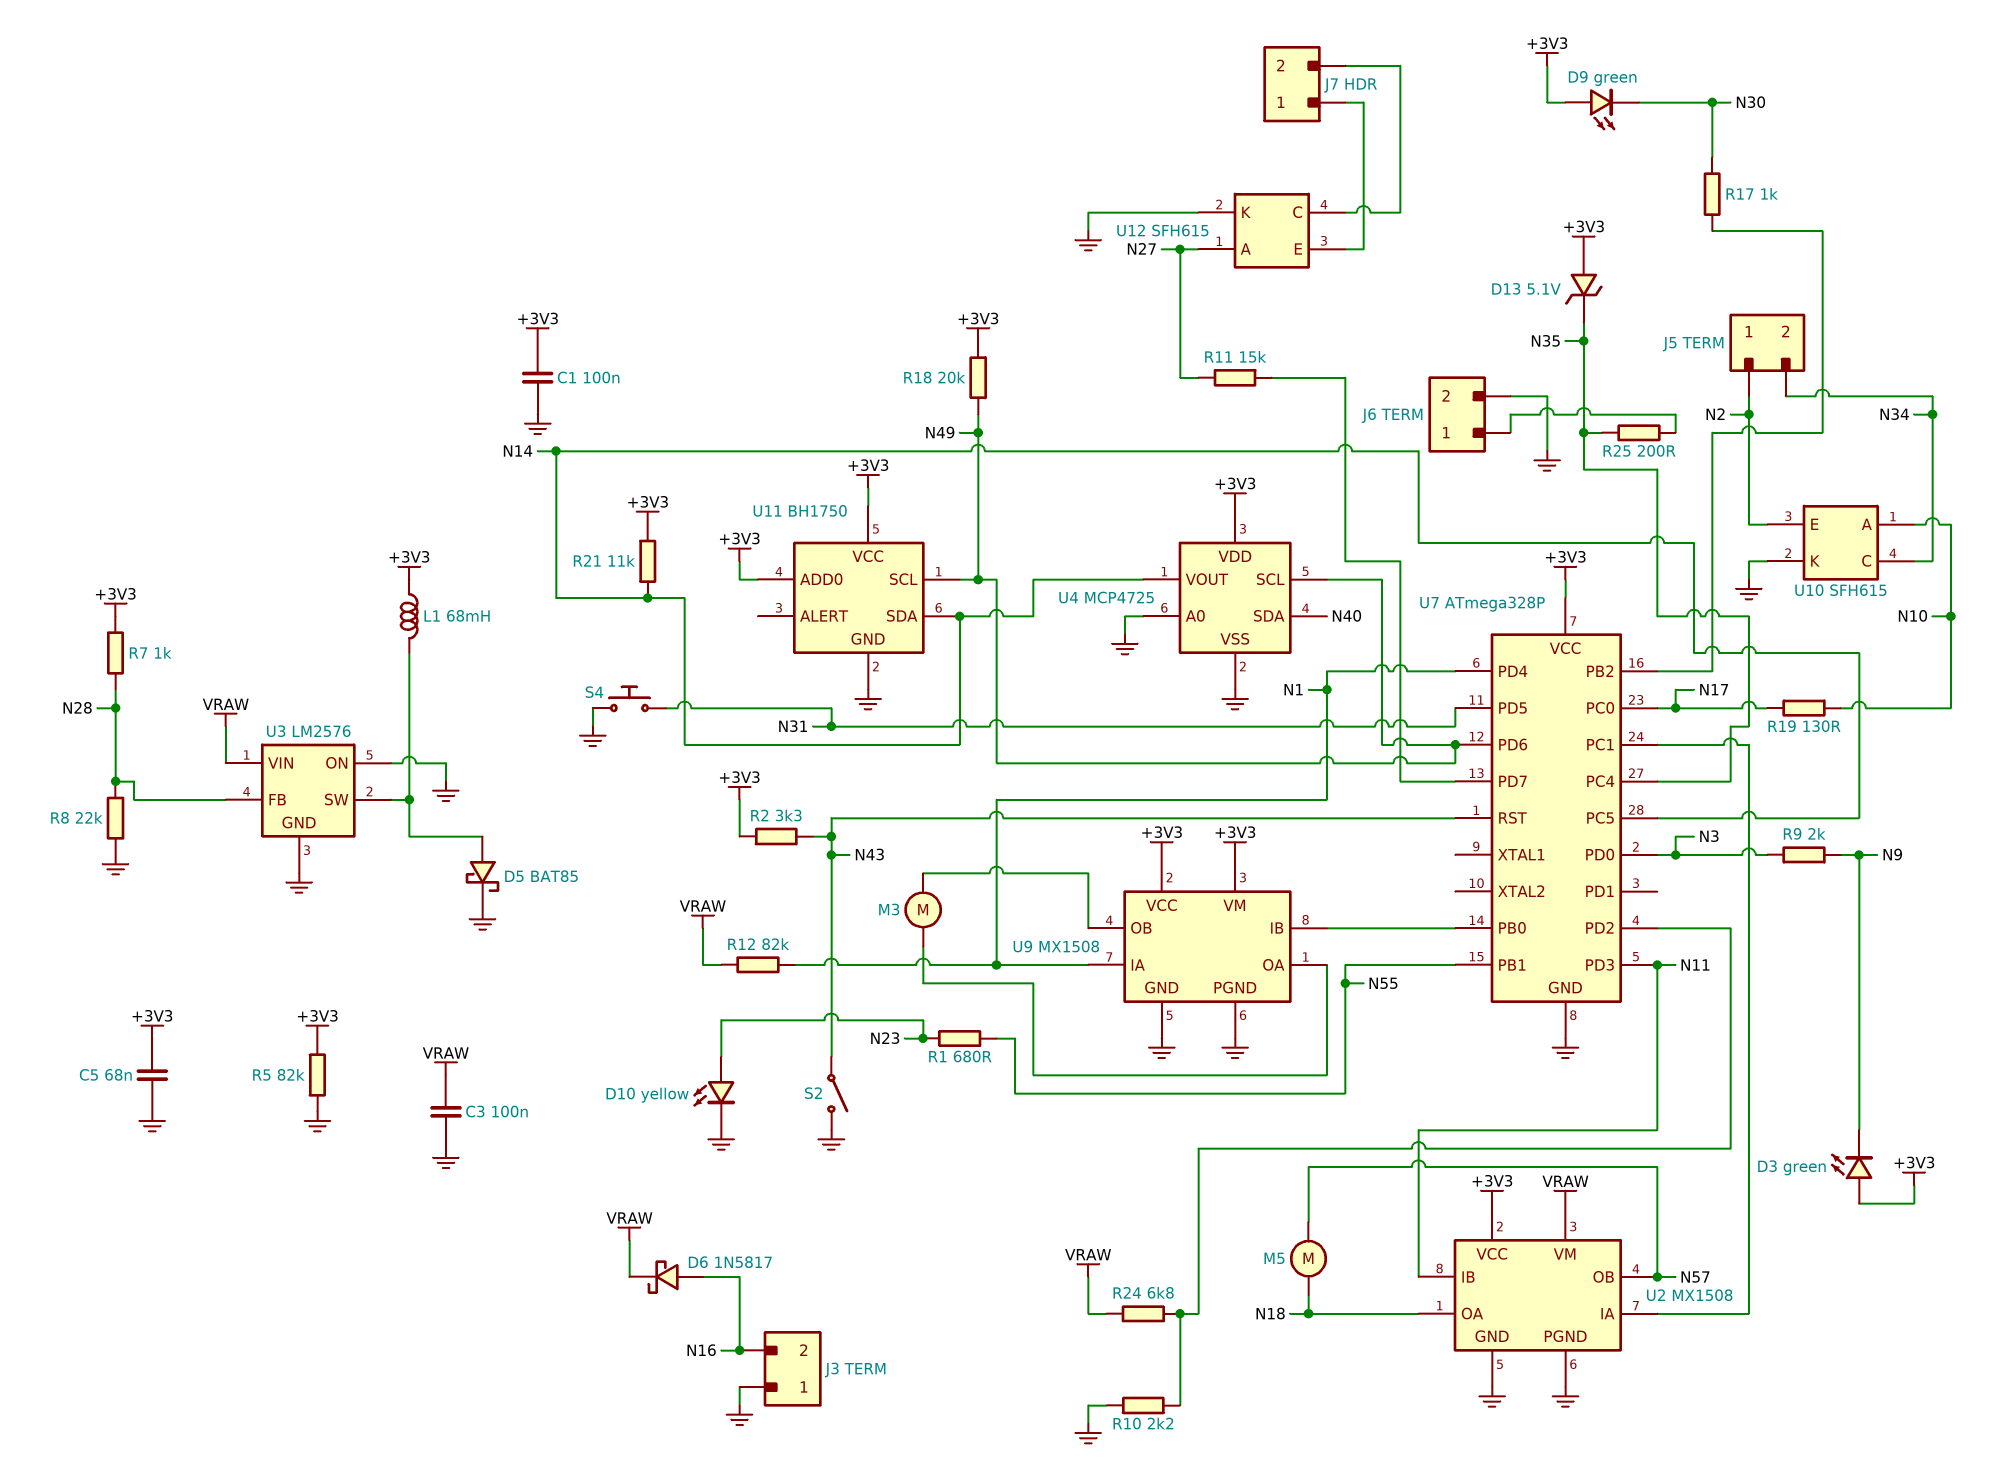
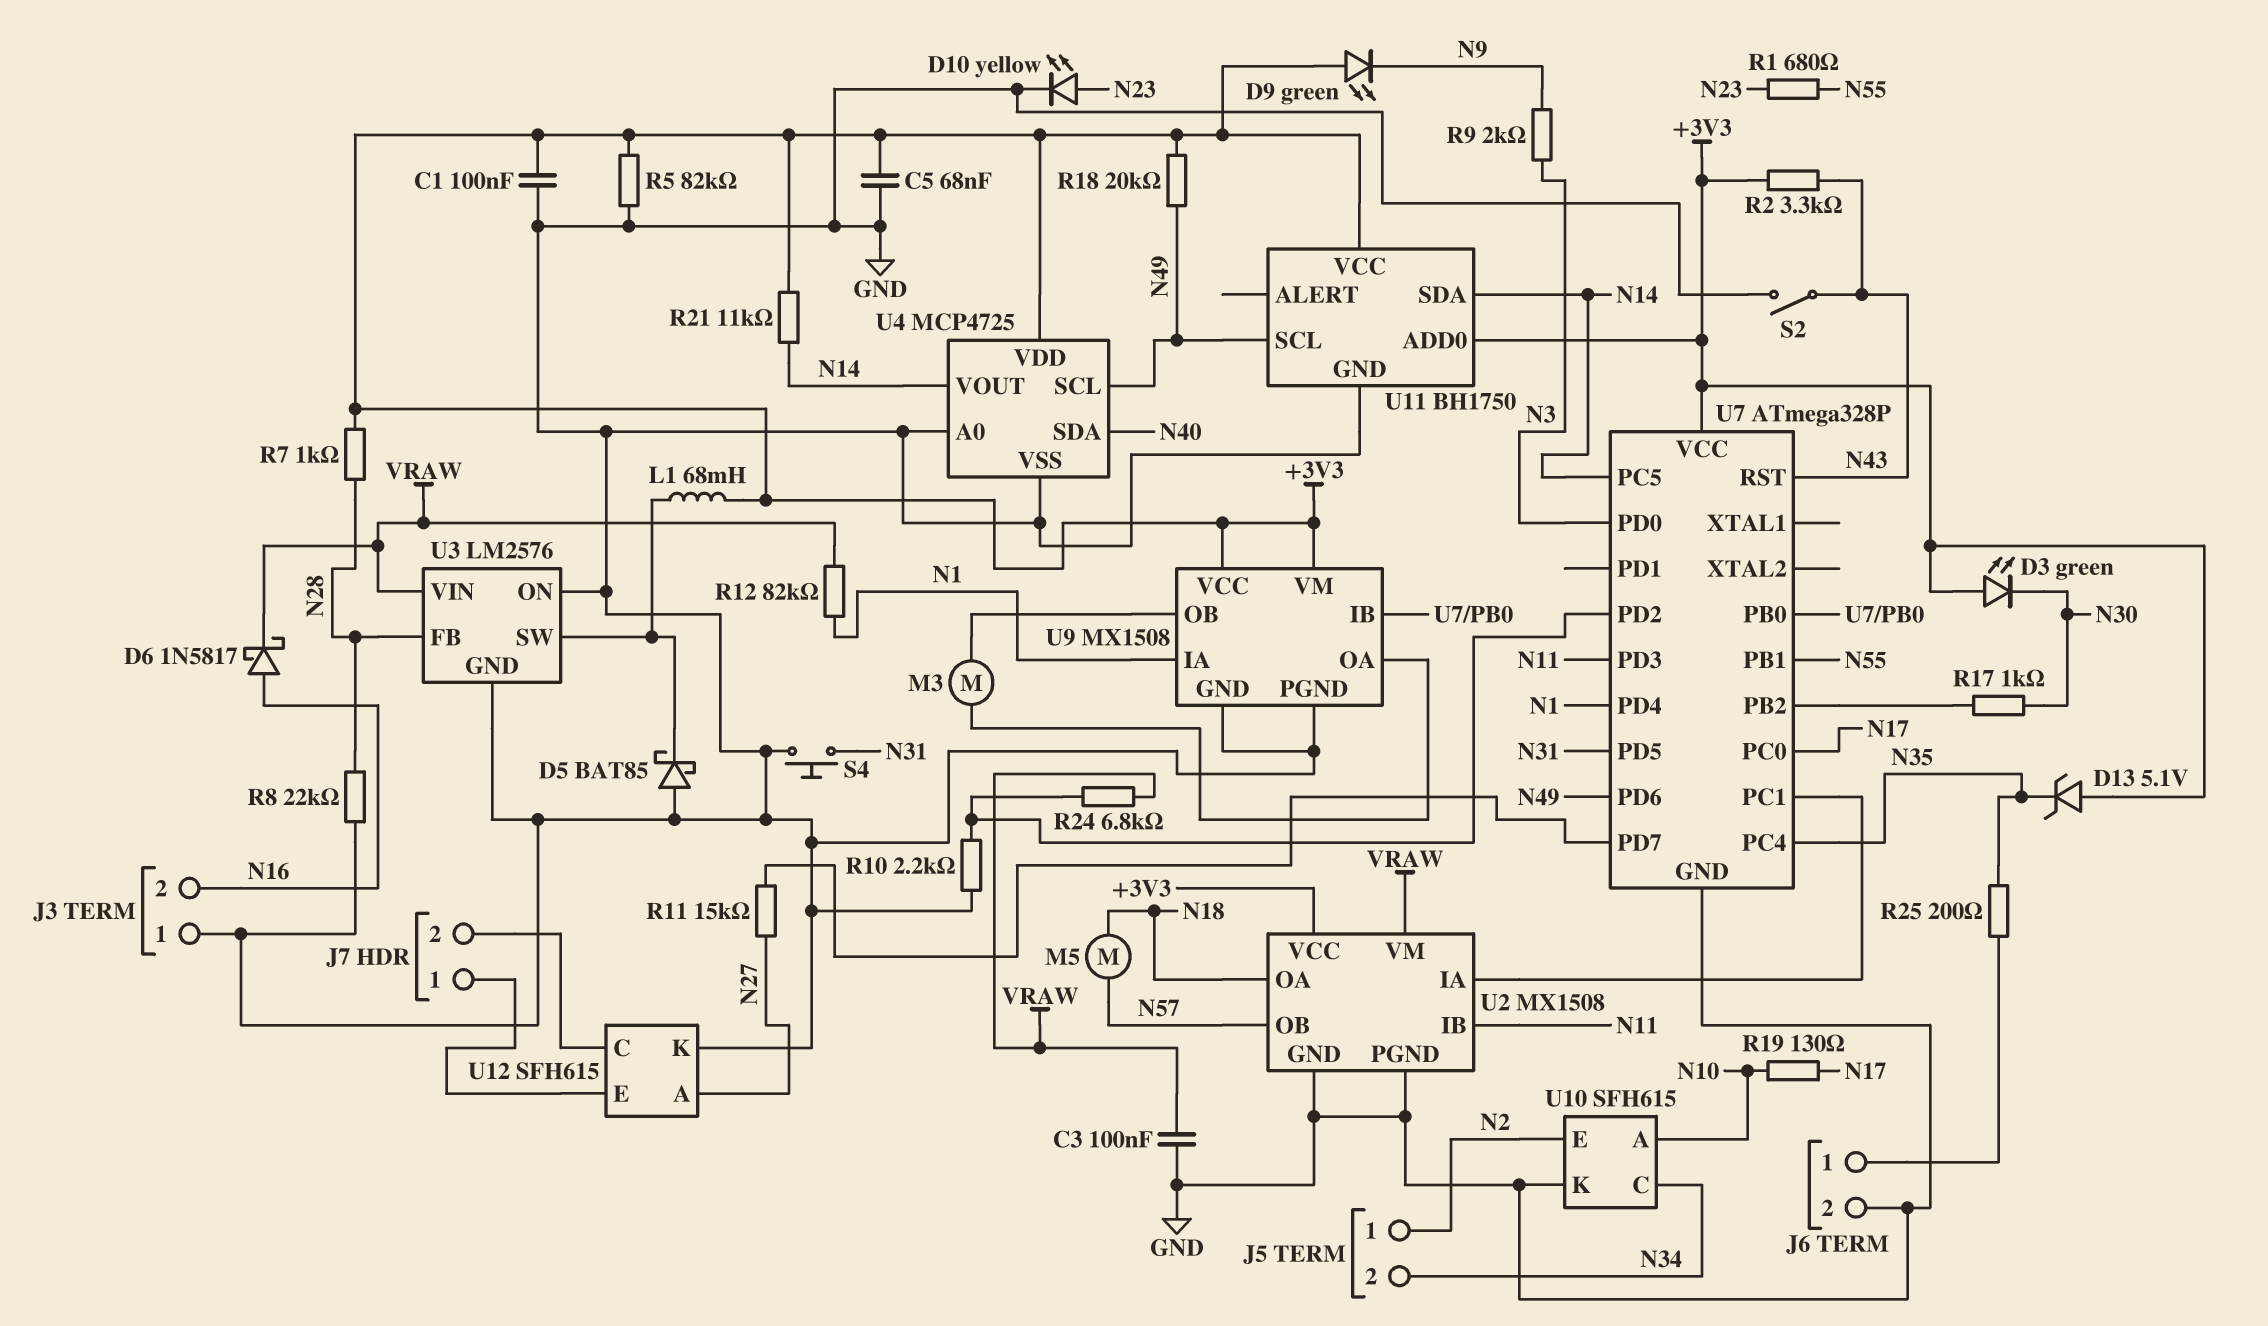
D3: LED green (A +3V3, K N9) -> LED green (A +3V3, K N30)
D5: schottky BAT85 (A U3/SW, K GND) -> schottky BAT85 (A GND, K U3/SW)
D9: LED green (A +3V3, K N30) -> LED green (A +3V3, K N9)

